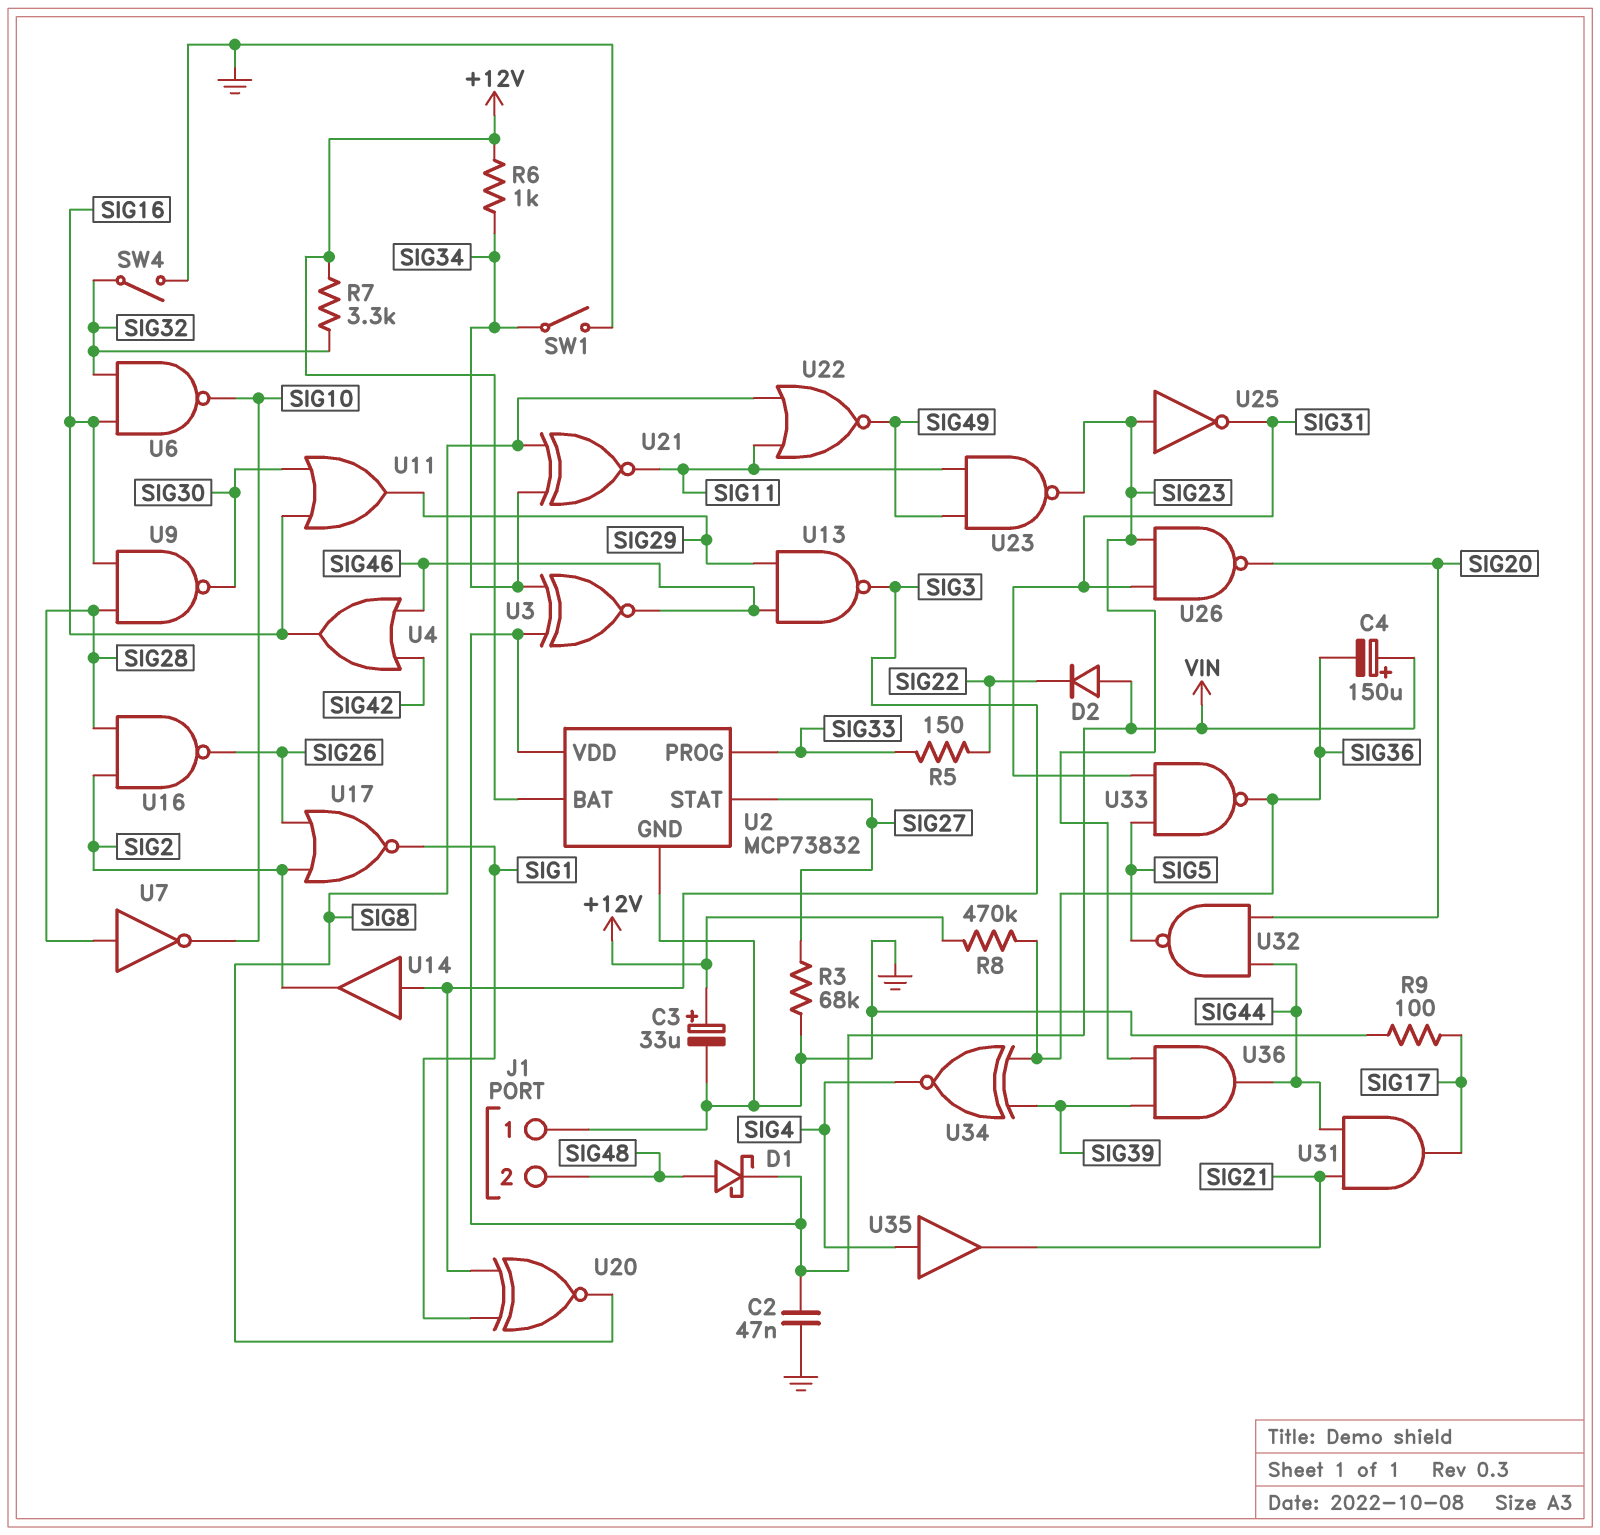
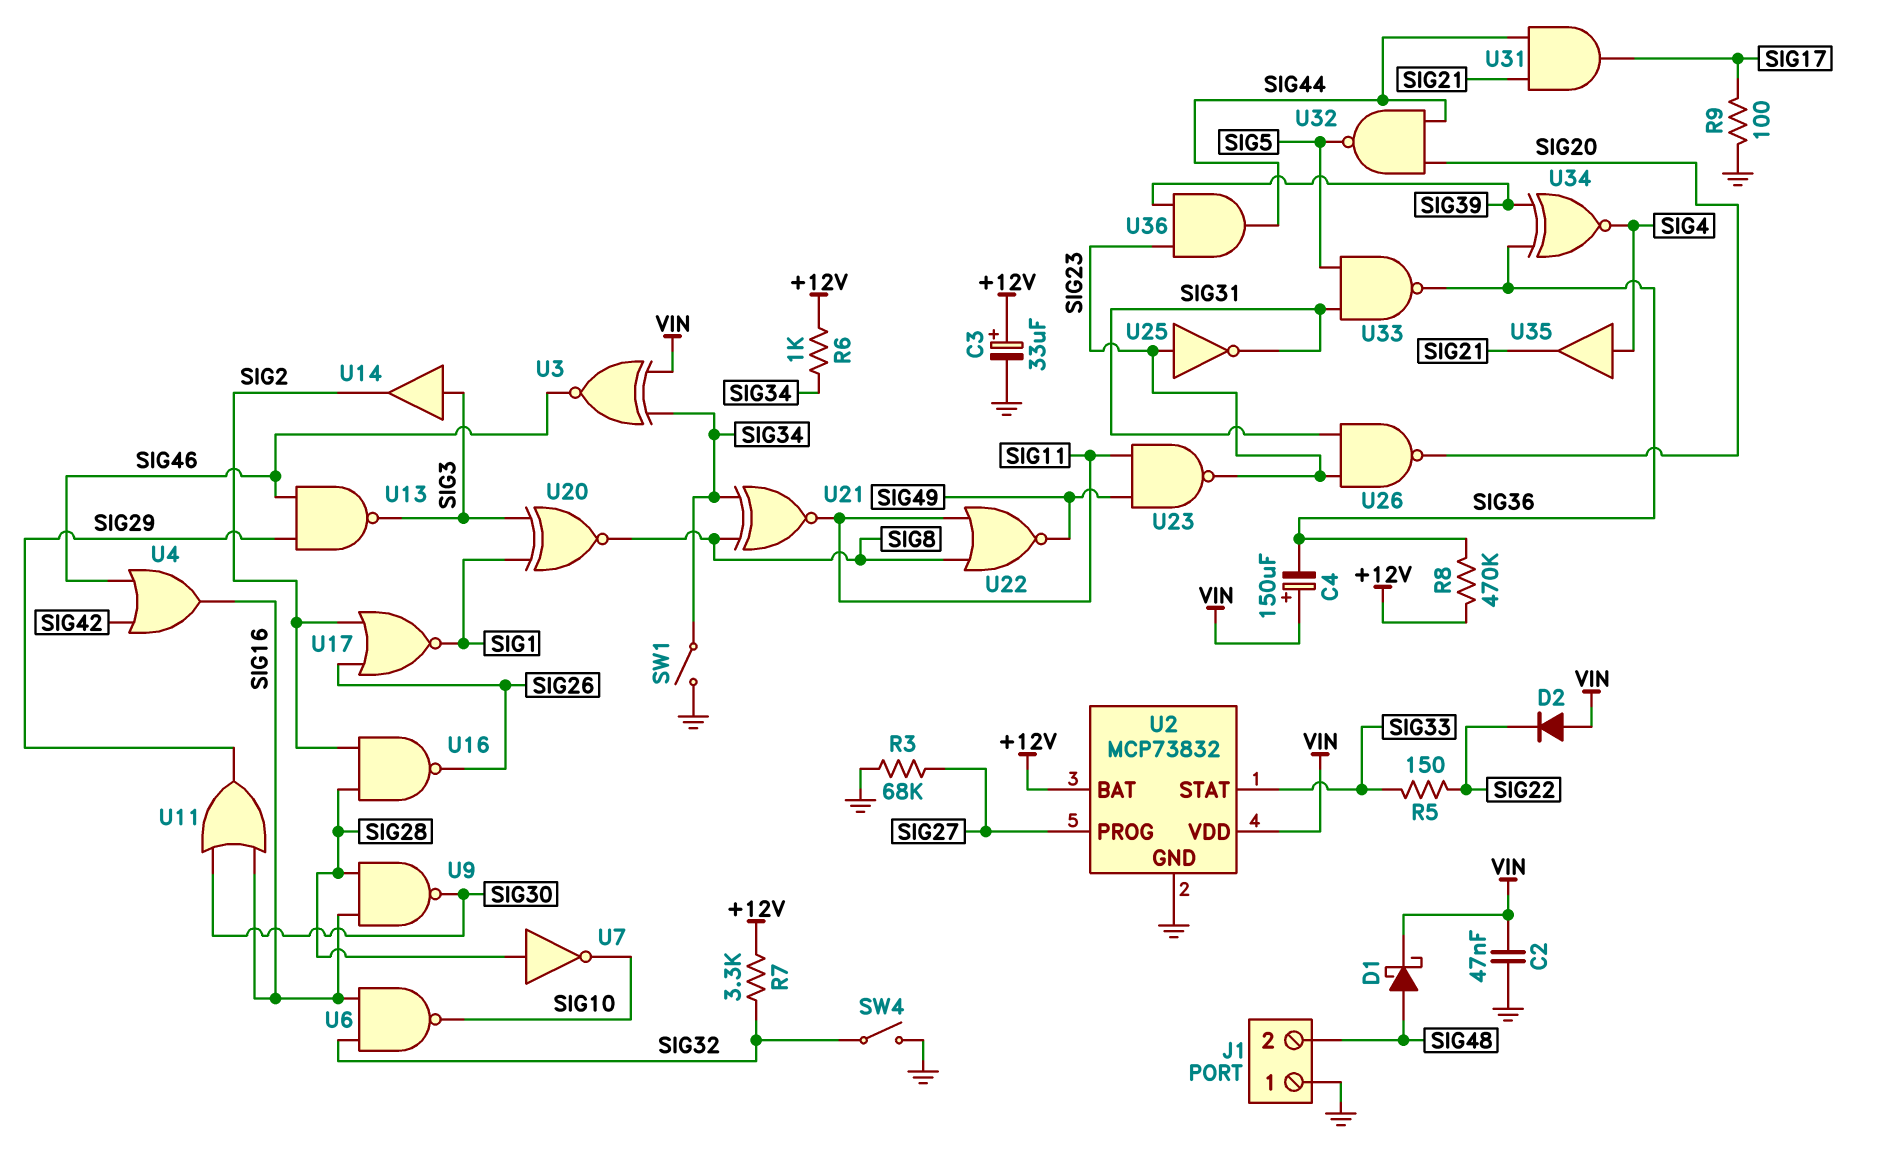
U2 pin PROG: SIG33 -> SIG27
U2 pin STAT: SIG27 -> SIG33

